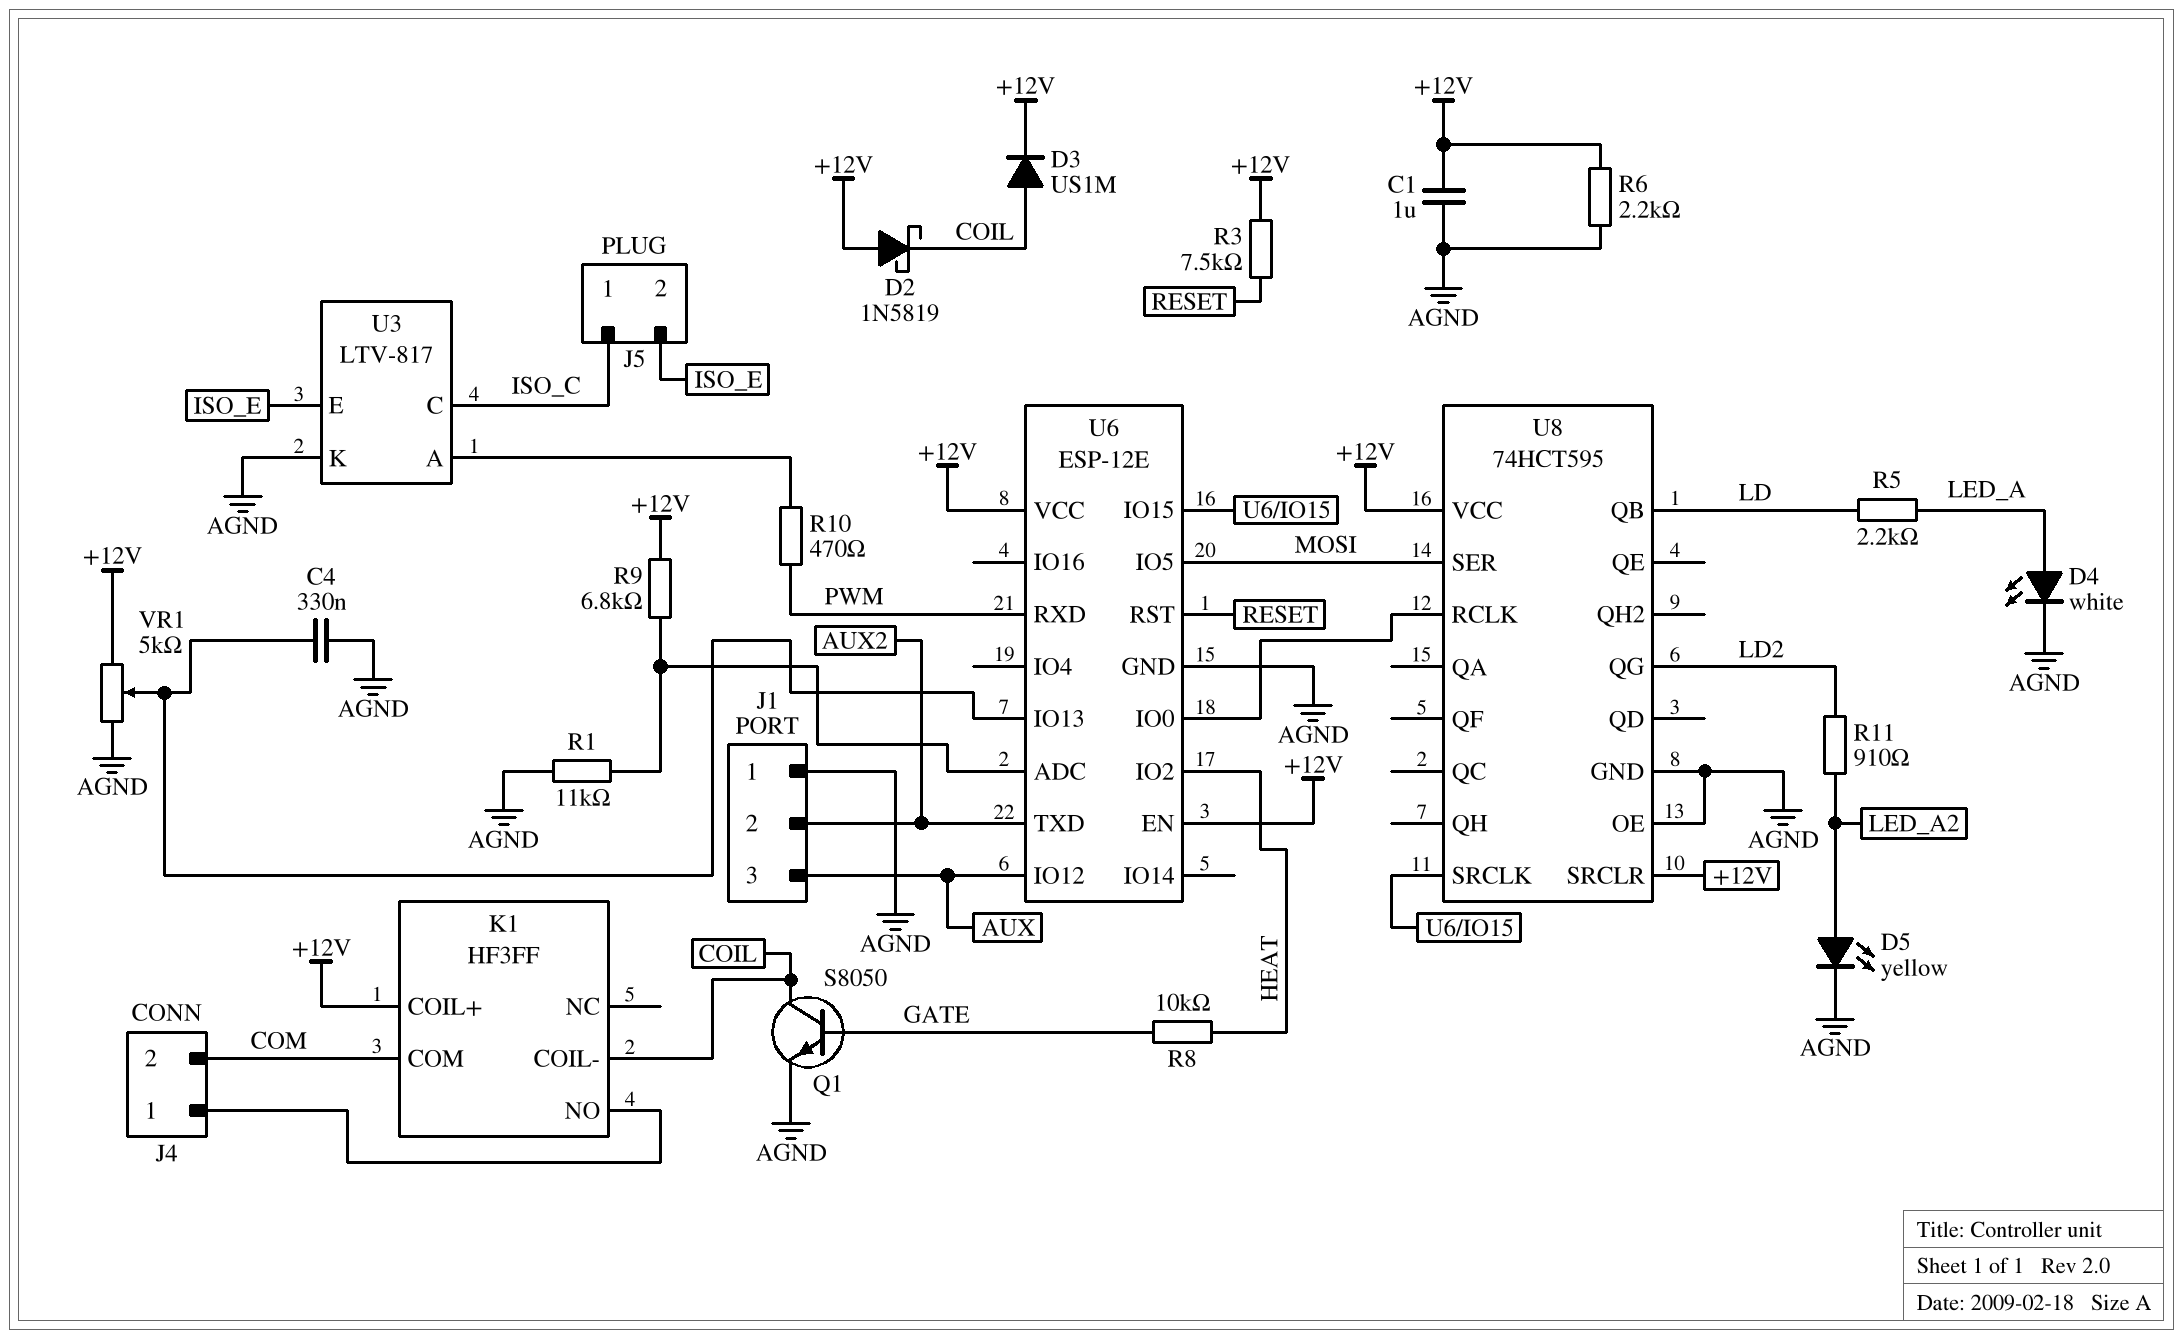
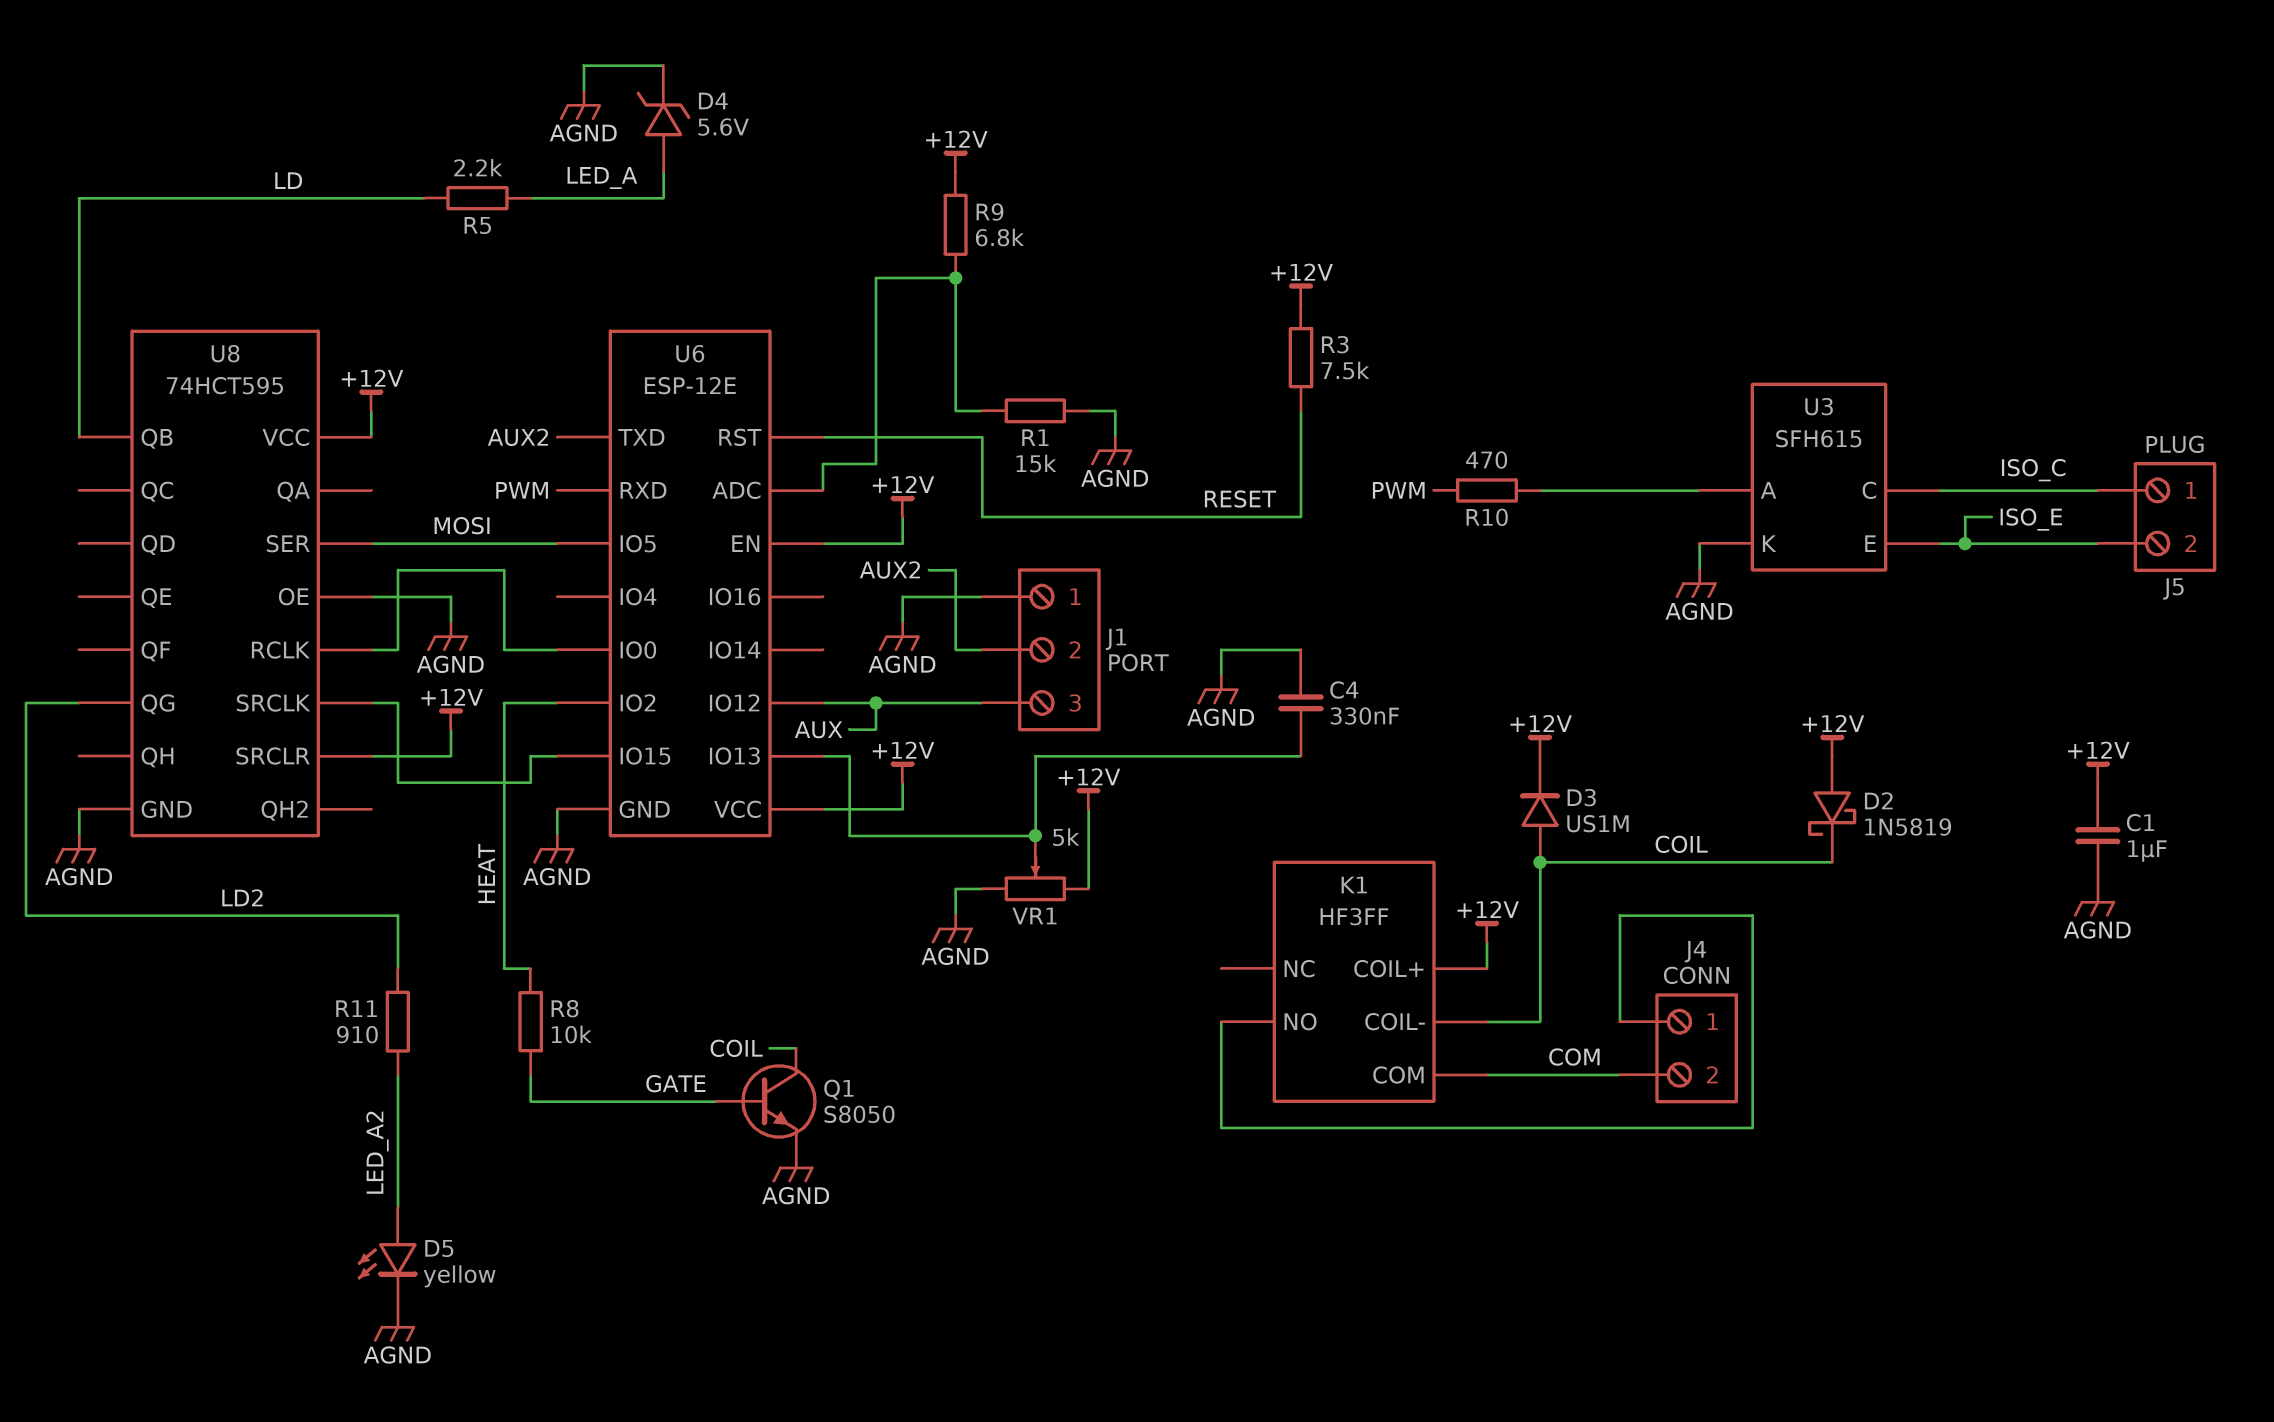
D4: LED white (A LED_A, K AGND) -> zener 5.6V (A LED_A, K AGND)
R1: 11k (AGND, U6/ADC) -> 15k (AGND, U6/ADC)
R6: 2.2k (+12V, AGND) -> none
U3: LTV-817 -> SFH615

